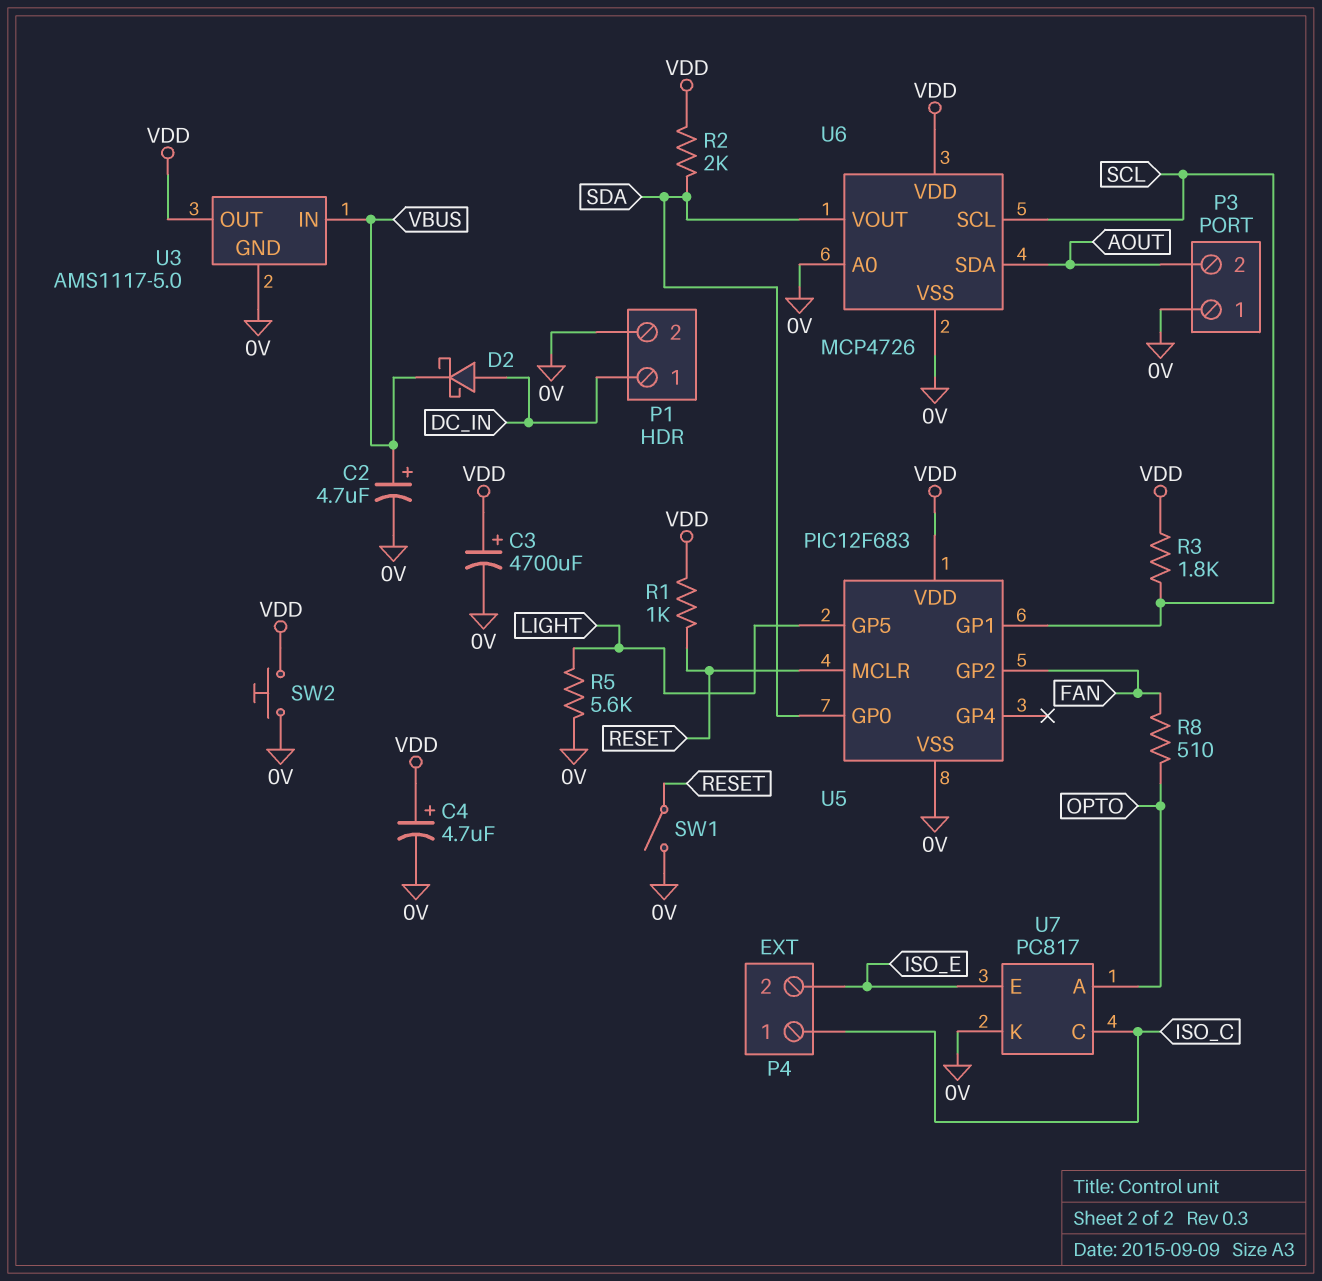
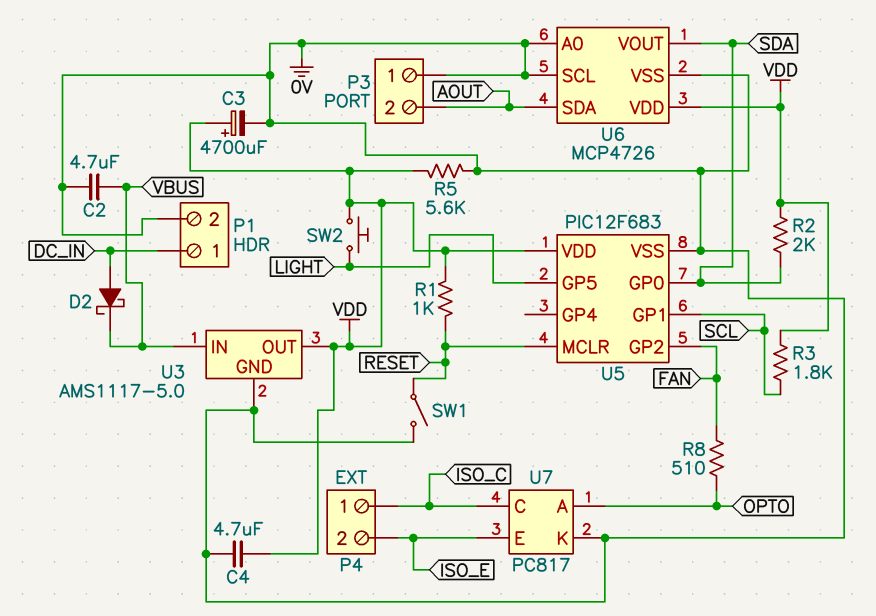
C2: 4.7uF (plus VBUS, minus 0V) -> 4.7uF (0V, VBUS)
C4: 4.7uF (plus VDD, minus 0V) -> 4.7uF (0V, VDD)
R5: 5.6k (0V, LIGHT) -> 5.6k (0V, VDD)
SW2: button (0V, VDD) -> button (LIGHT, VDD)
U6 pin SCL: SCL -> 0V

